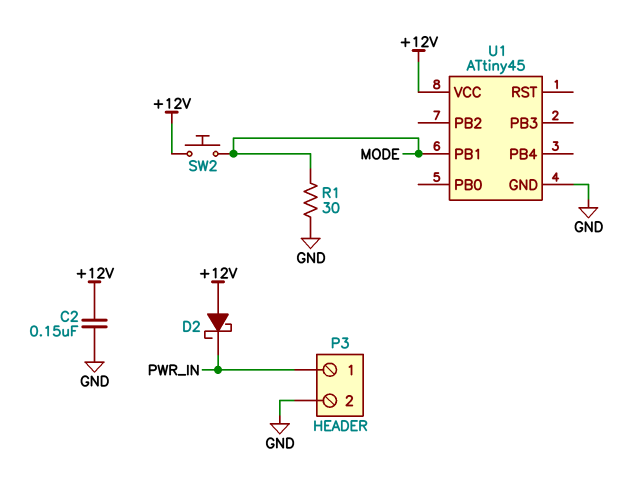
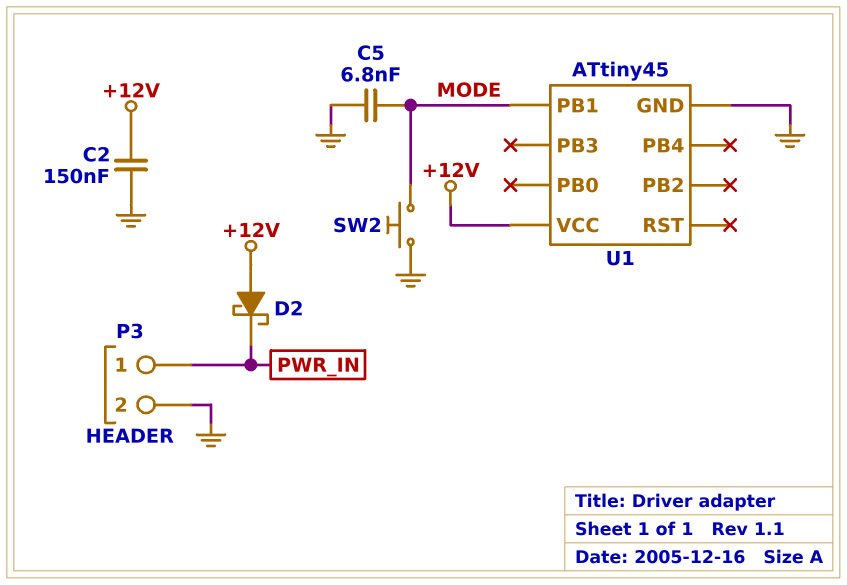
C5: none -> 6.8nF (GND, MODE)
R1: 30 (GND, MODE) -> none
SW2: button (+12V, MODE) -> button (GND, MODE)

